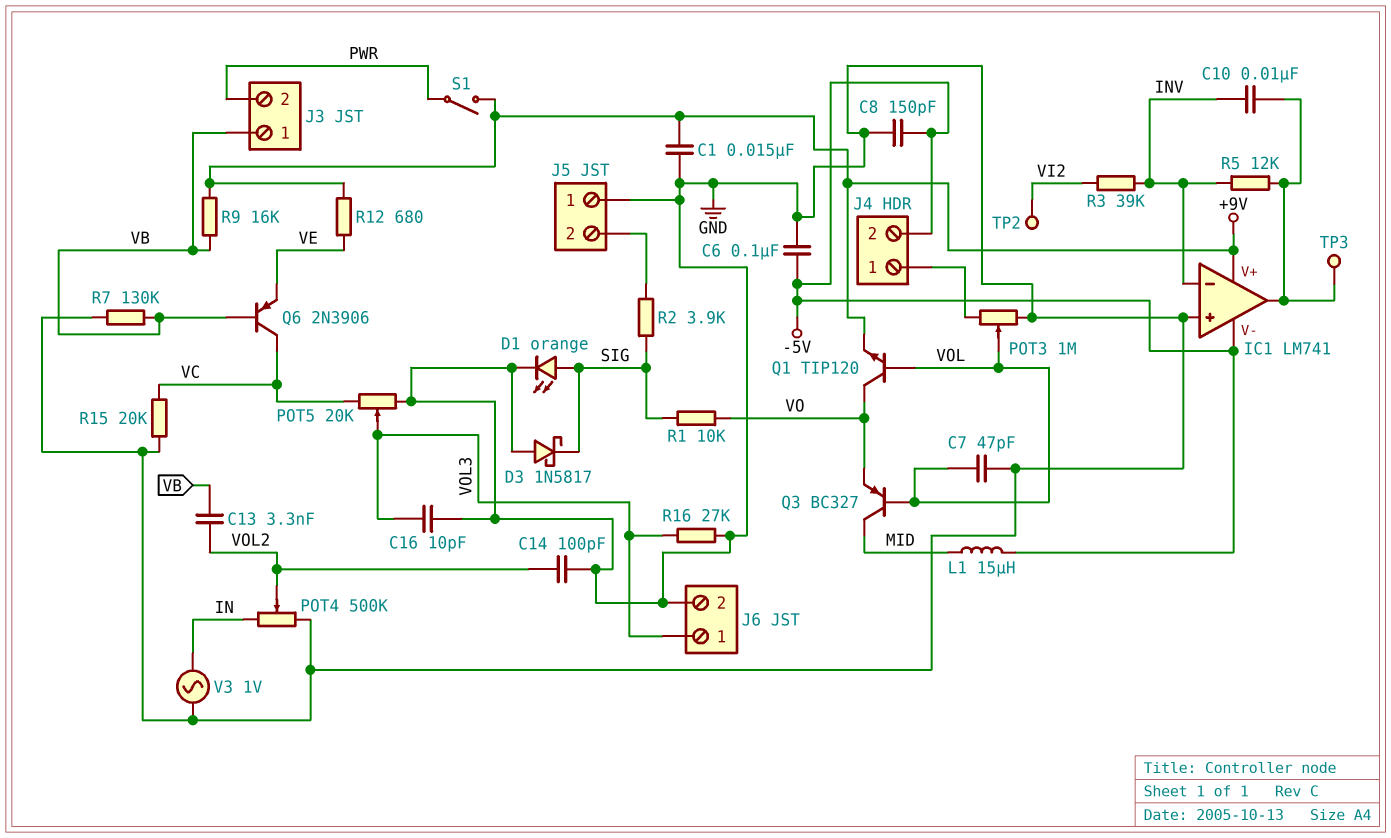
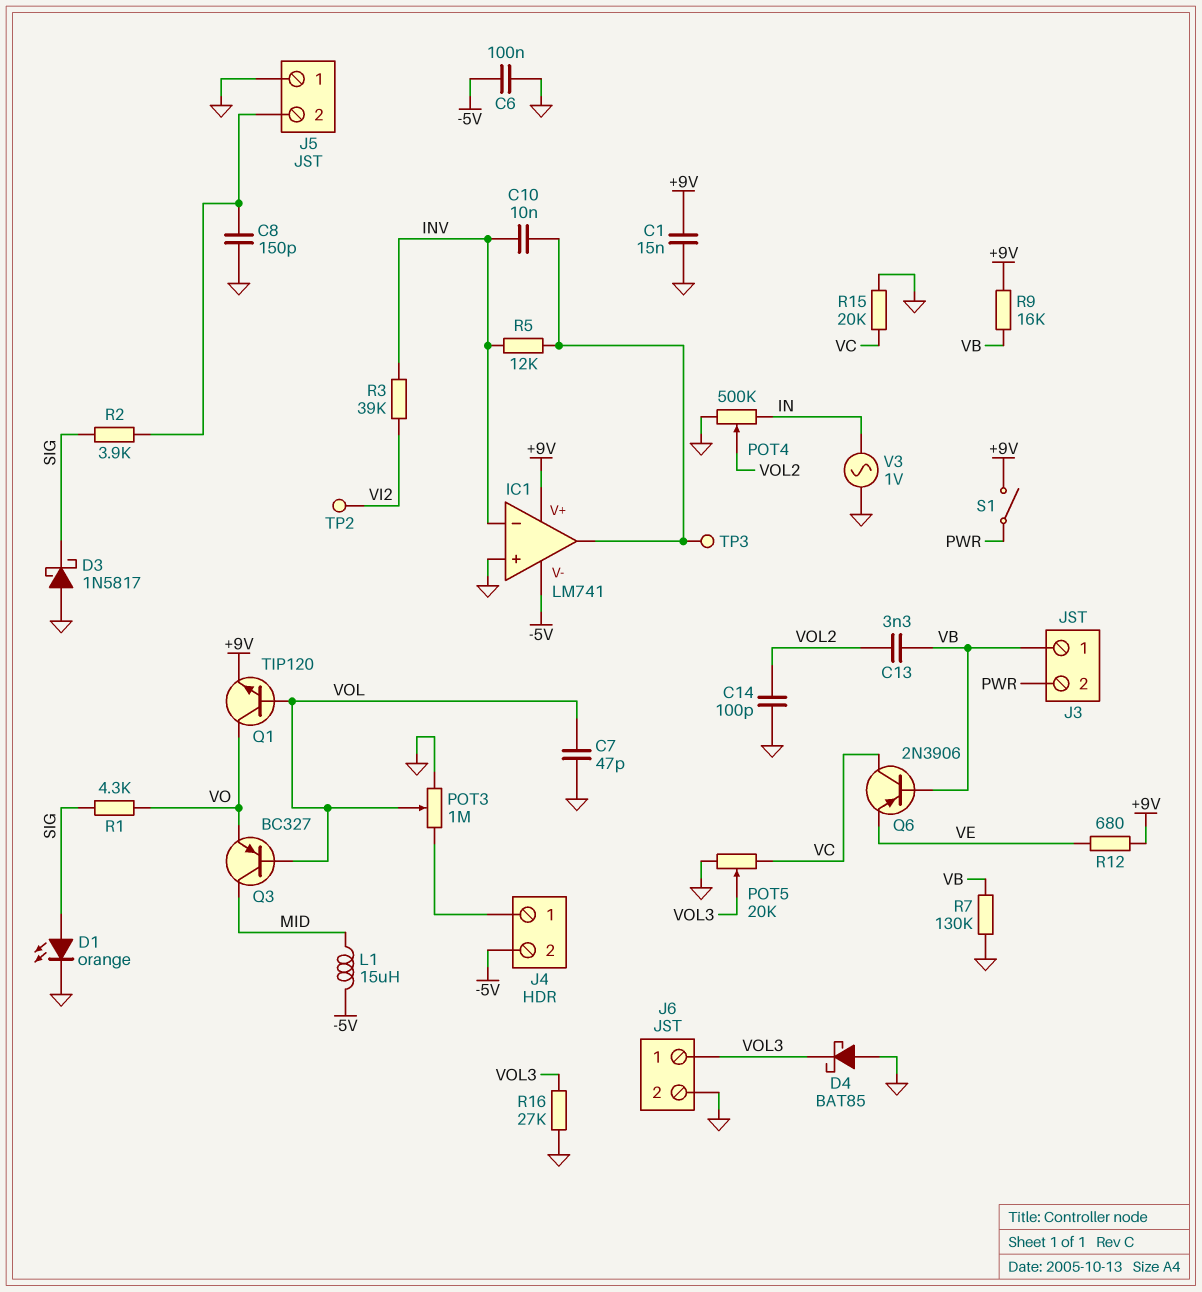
C8: 150pF (-5V, GND) -> 150pF (GND, J5/2)
C16: 10pF (GND, VOL3) -> none
D4: none -> schottky BAT85 (A GND, K VOL3)
R1: 10k (SIG, VO) -> 4.3k (SIG, VO)

